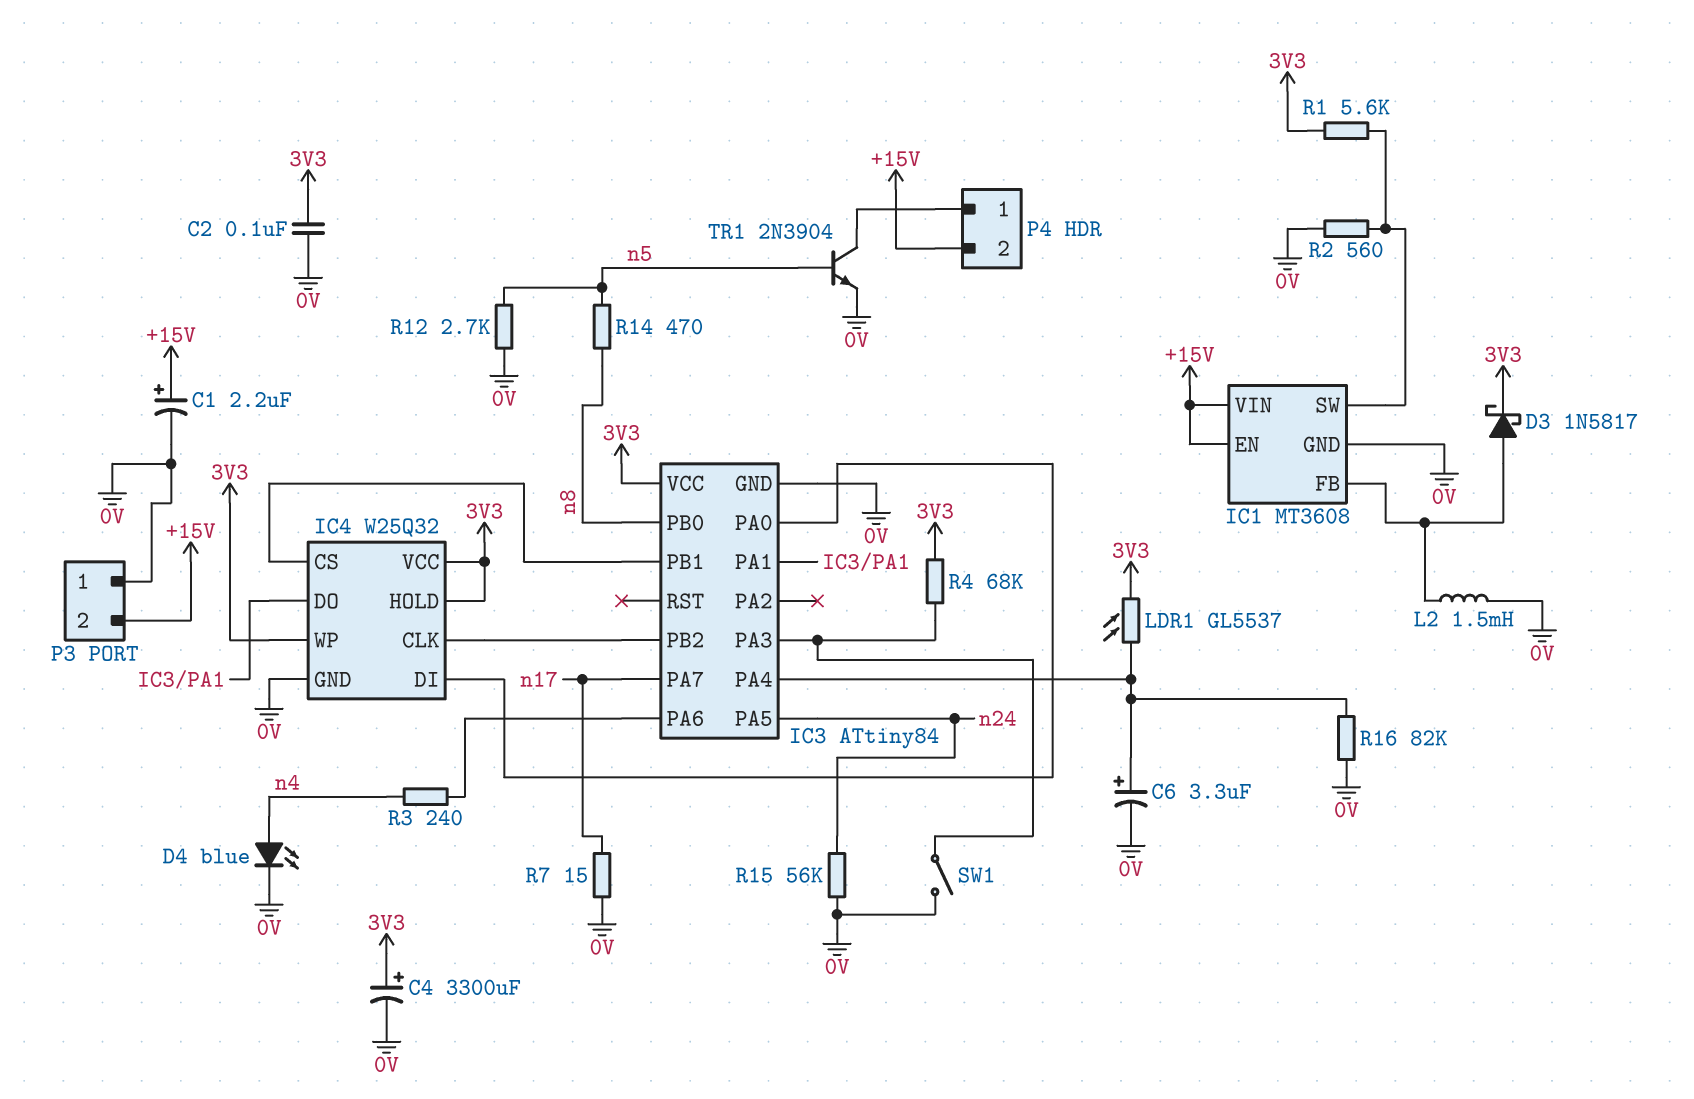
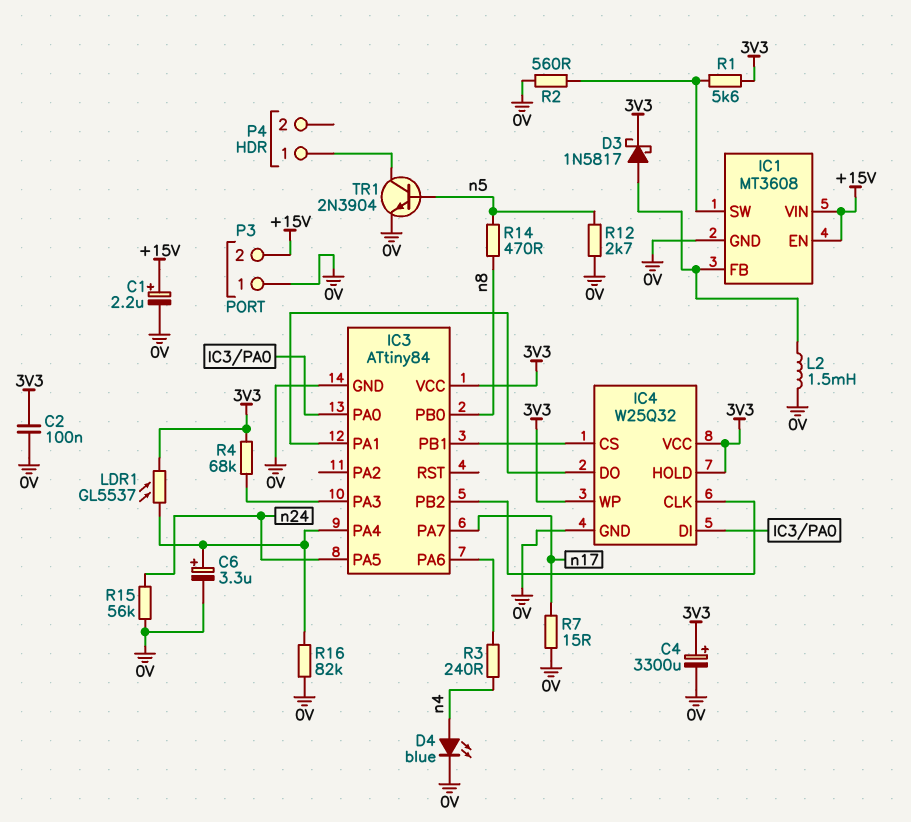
P4 pin 2: +15V -> none
SW1: switch (0V, IC3/PA3) -> none

